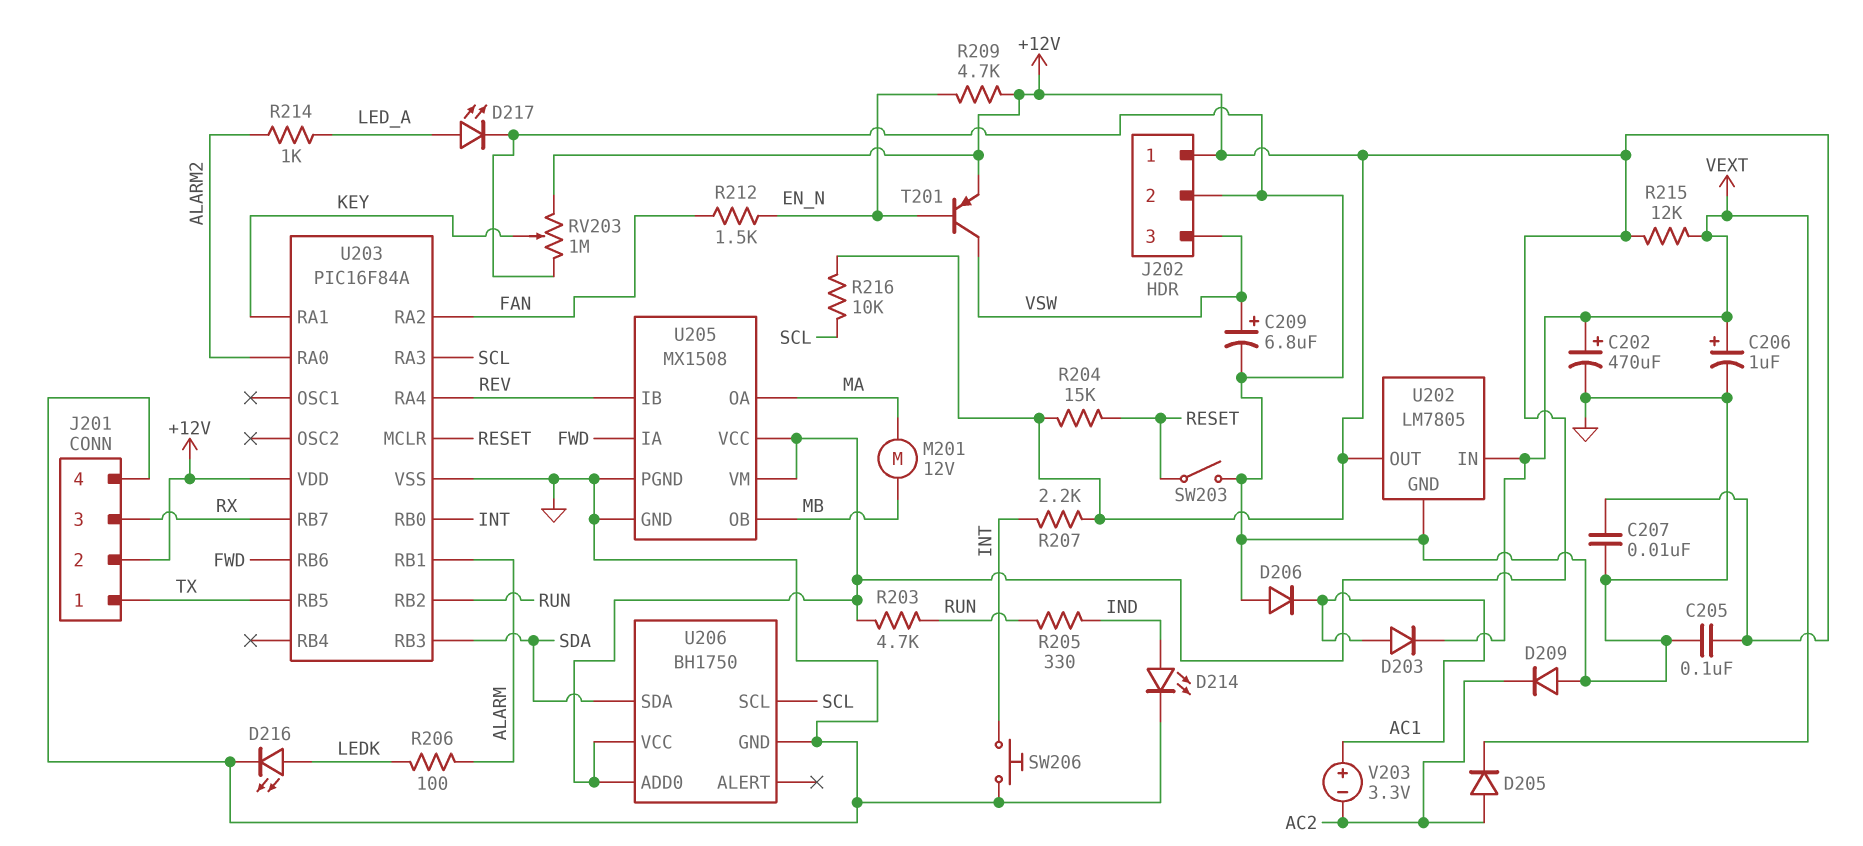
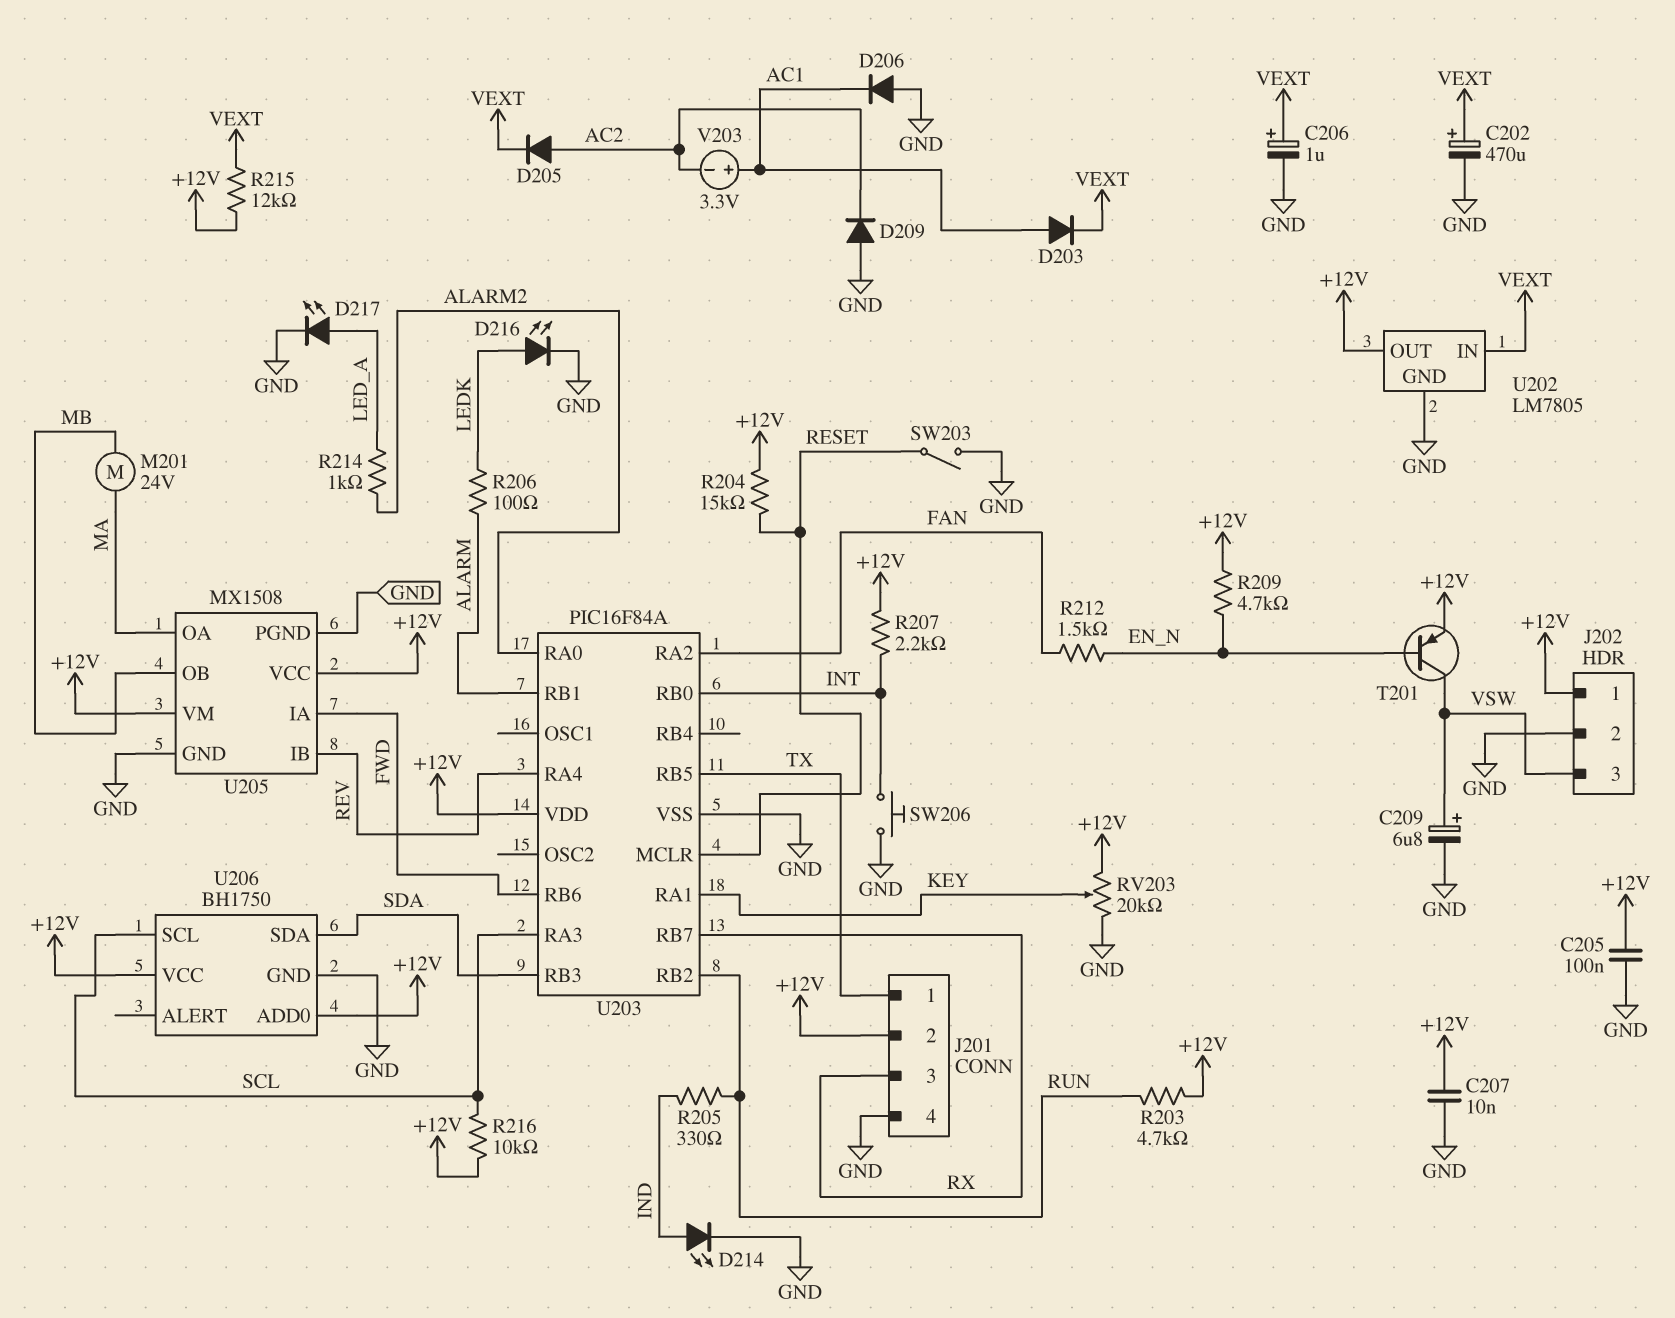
M201: motor 12V (MA, MB) -> motor 24V (MA, MB)
RV203: 1M (+12V, GND, wiper KEY) -> 20k (+12V, GND, wiper KEY)

